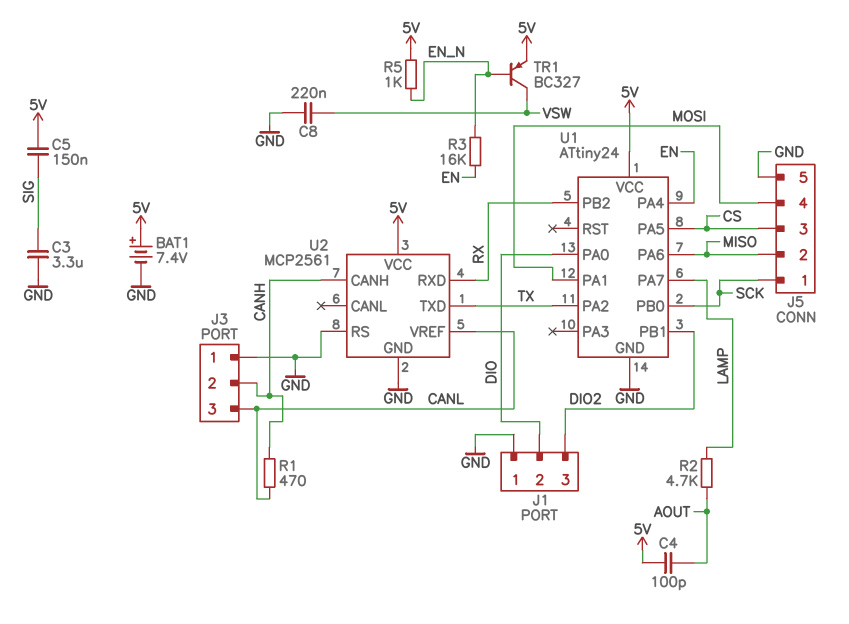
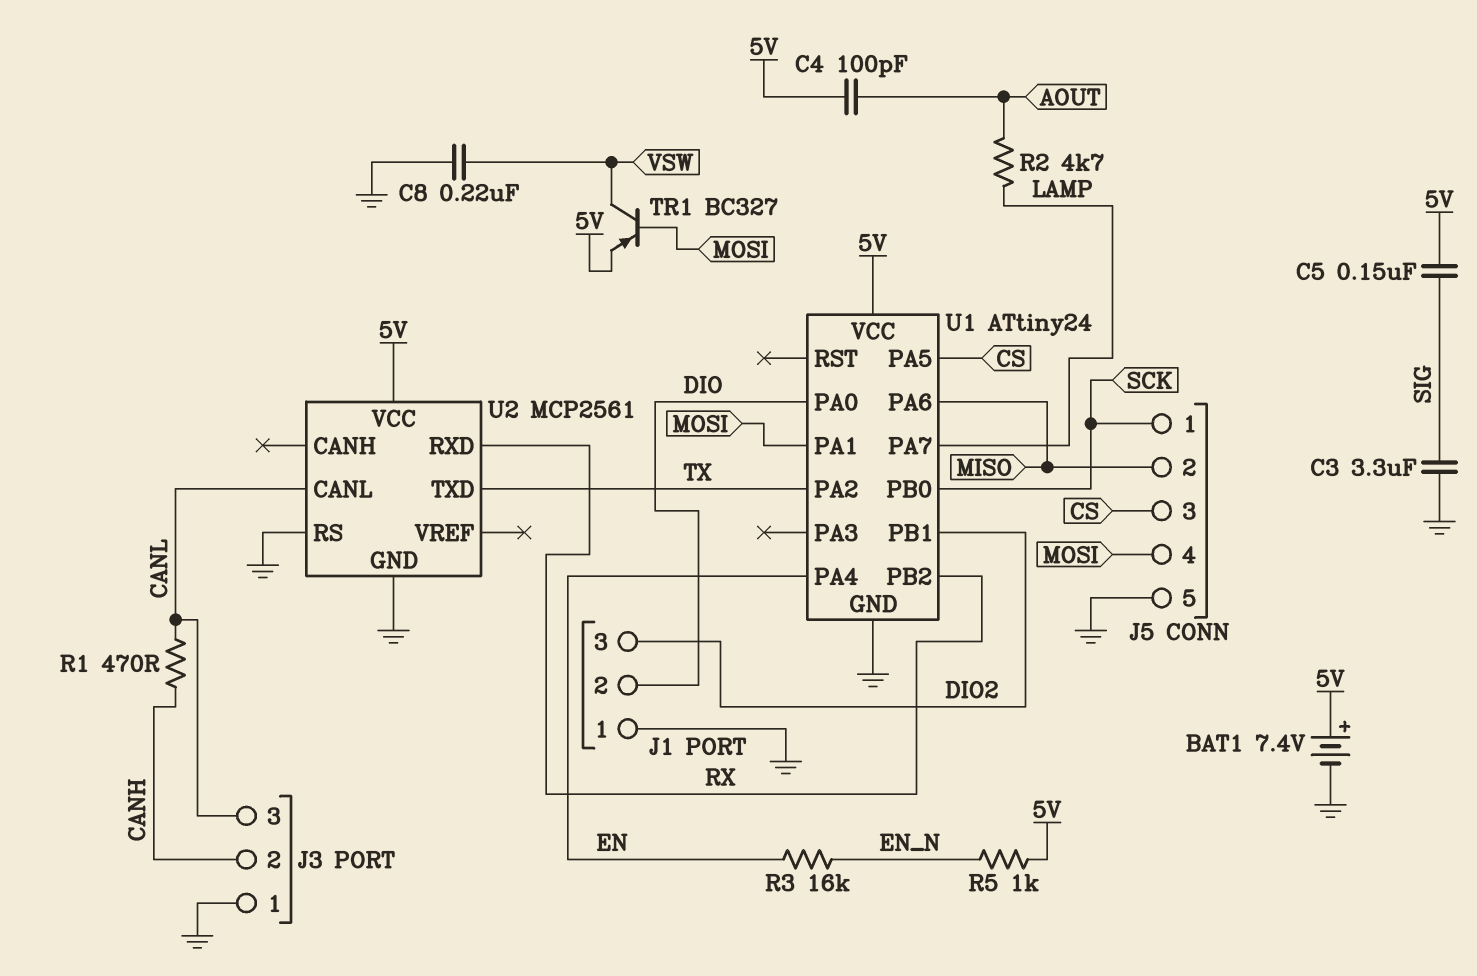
TR1: PNP BC327 (B EN_N, C VSW, E 5V) -> PNP BC327 (B MOSI, C VSW, E 5V)
U2 pin CANH: CANH -> none
U2 pin CANL: none -> CANL
U2 pin VREF: CANL -> none

